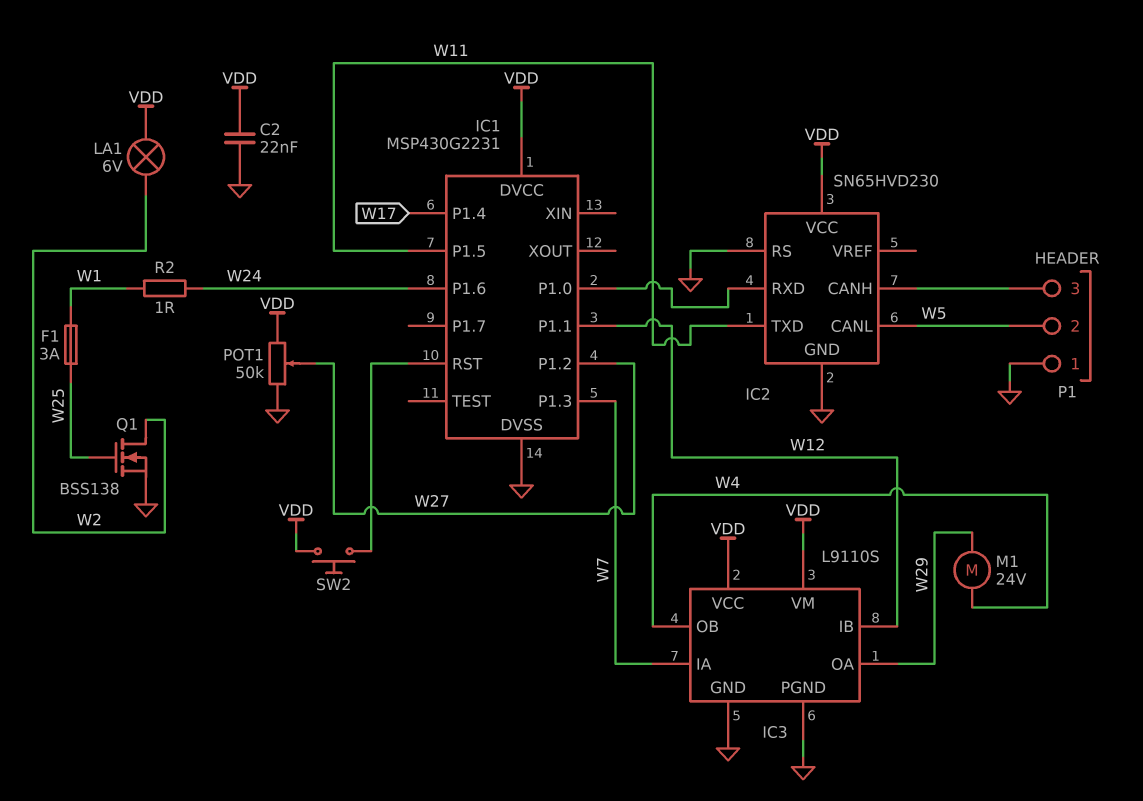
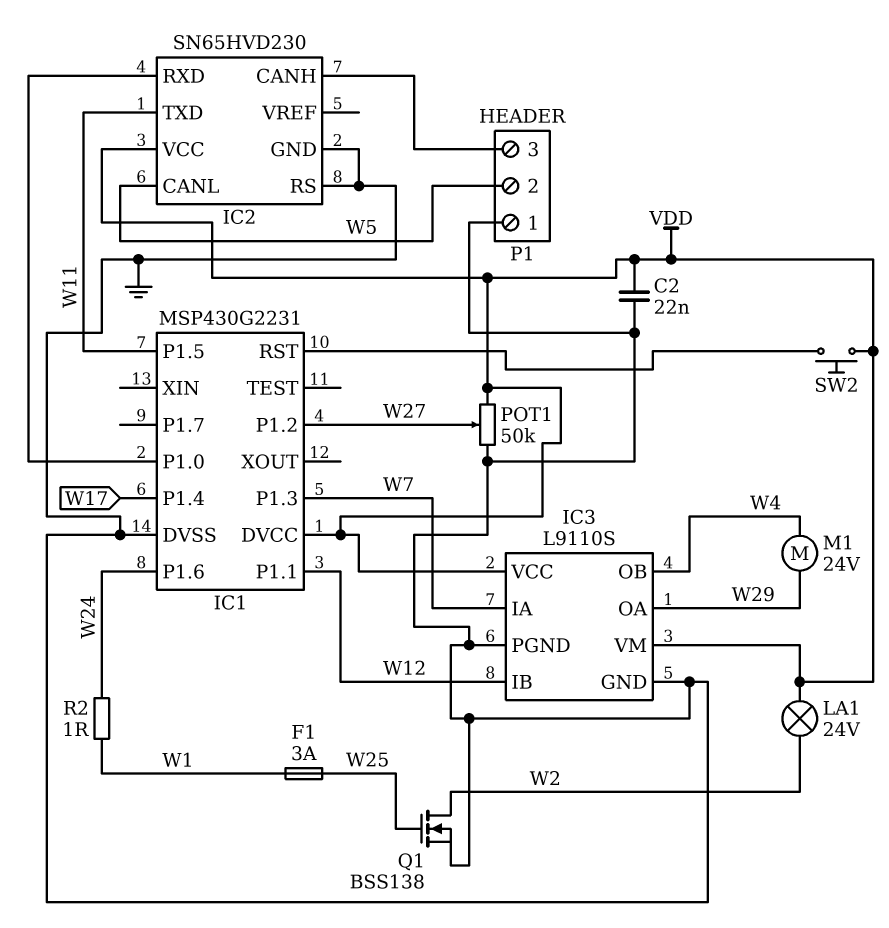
LA1: lamp 6V (VDD, W2) -> lamp 24V (VDD, W2)

